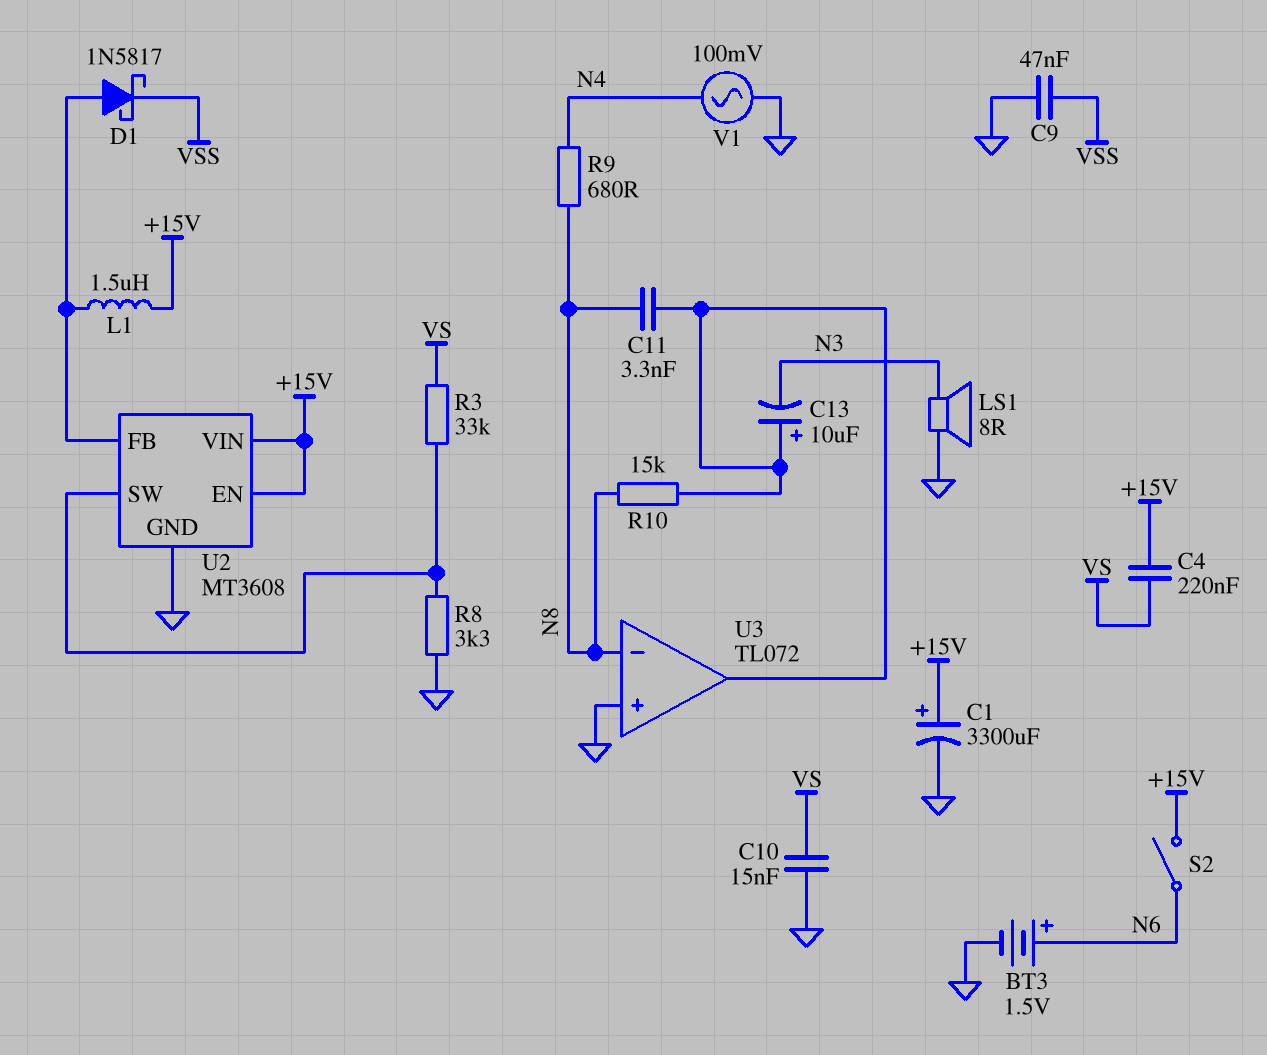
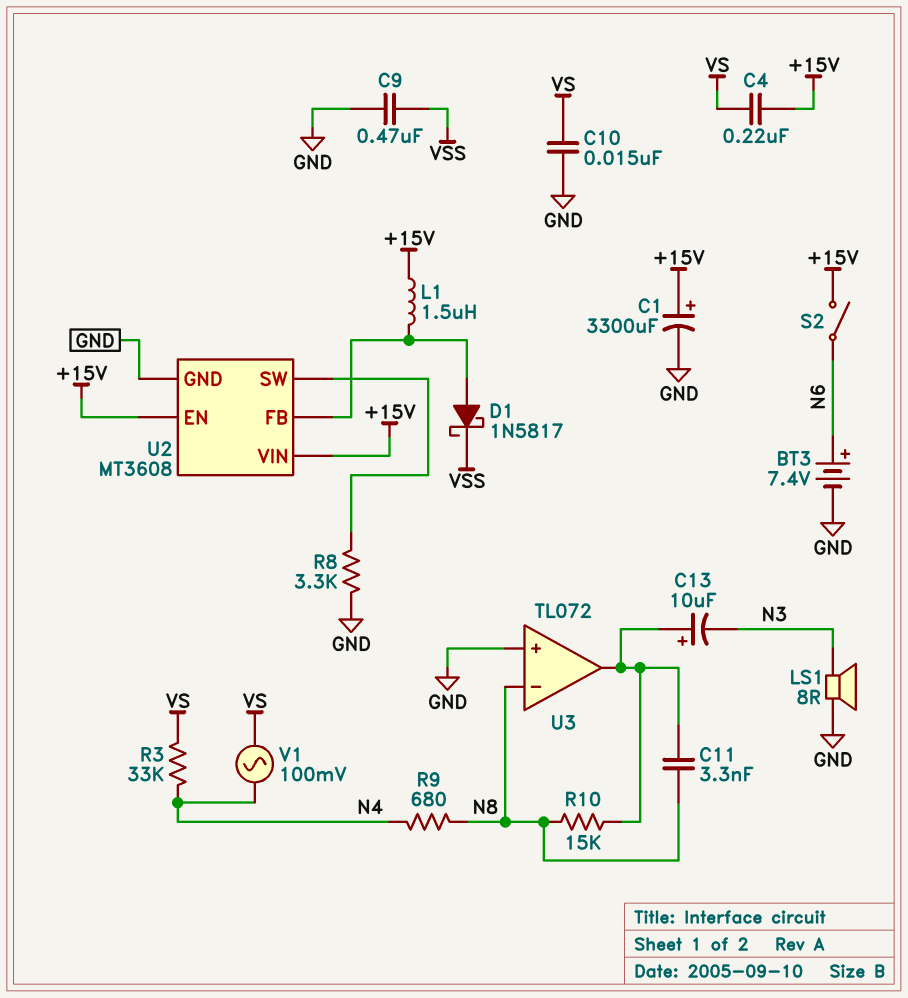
BT3: 1.5V (plus N6, minus GND) -> 7.4V (plus N6, minus GND)
C9: 47nF (GND, VSS) -> 470nF (GND, VSS)
R3: 33k (U2/SW, VS) -> 33k (N4, VS)
V1: AC 100mV (GND, N4) -> AC 100mV (N4, VS)

